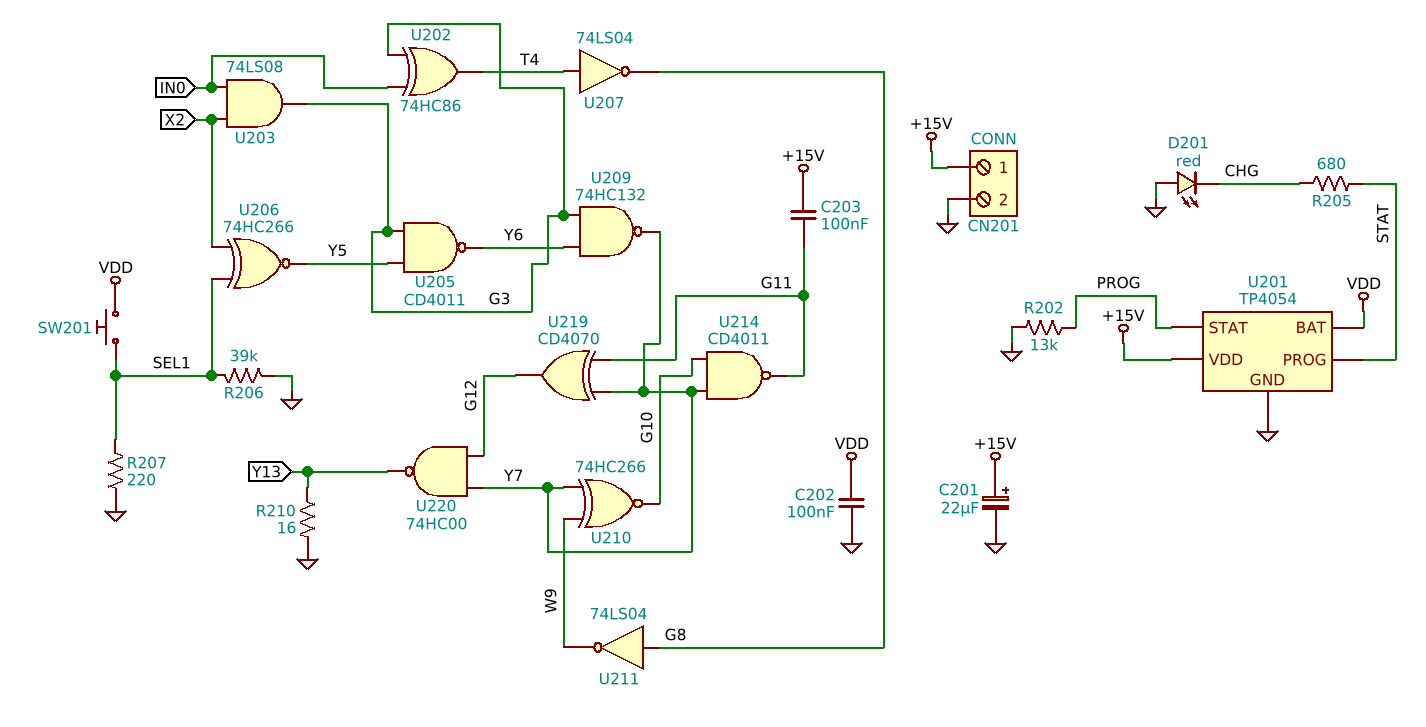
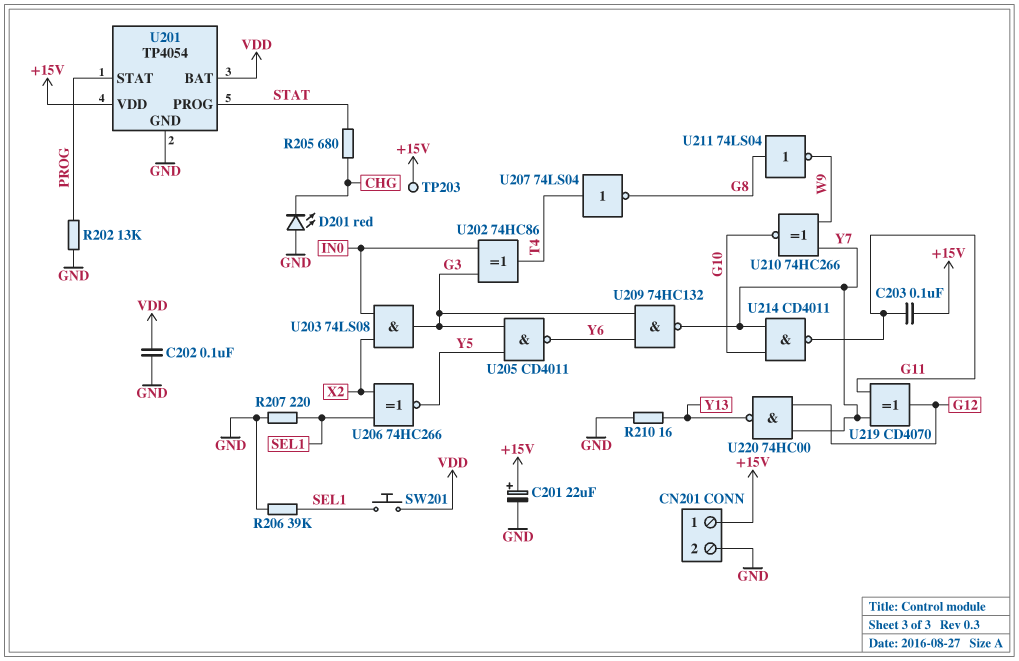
TP203: none -> test point (+15V)

